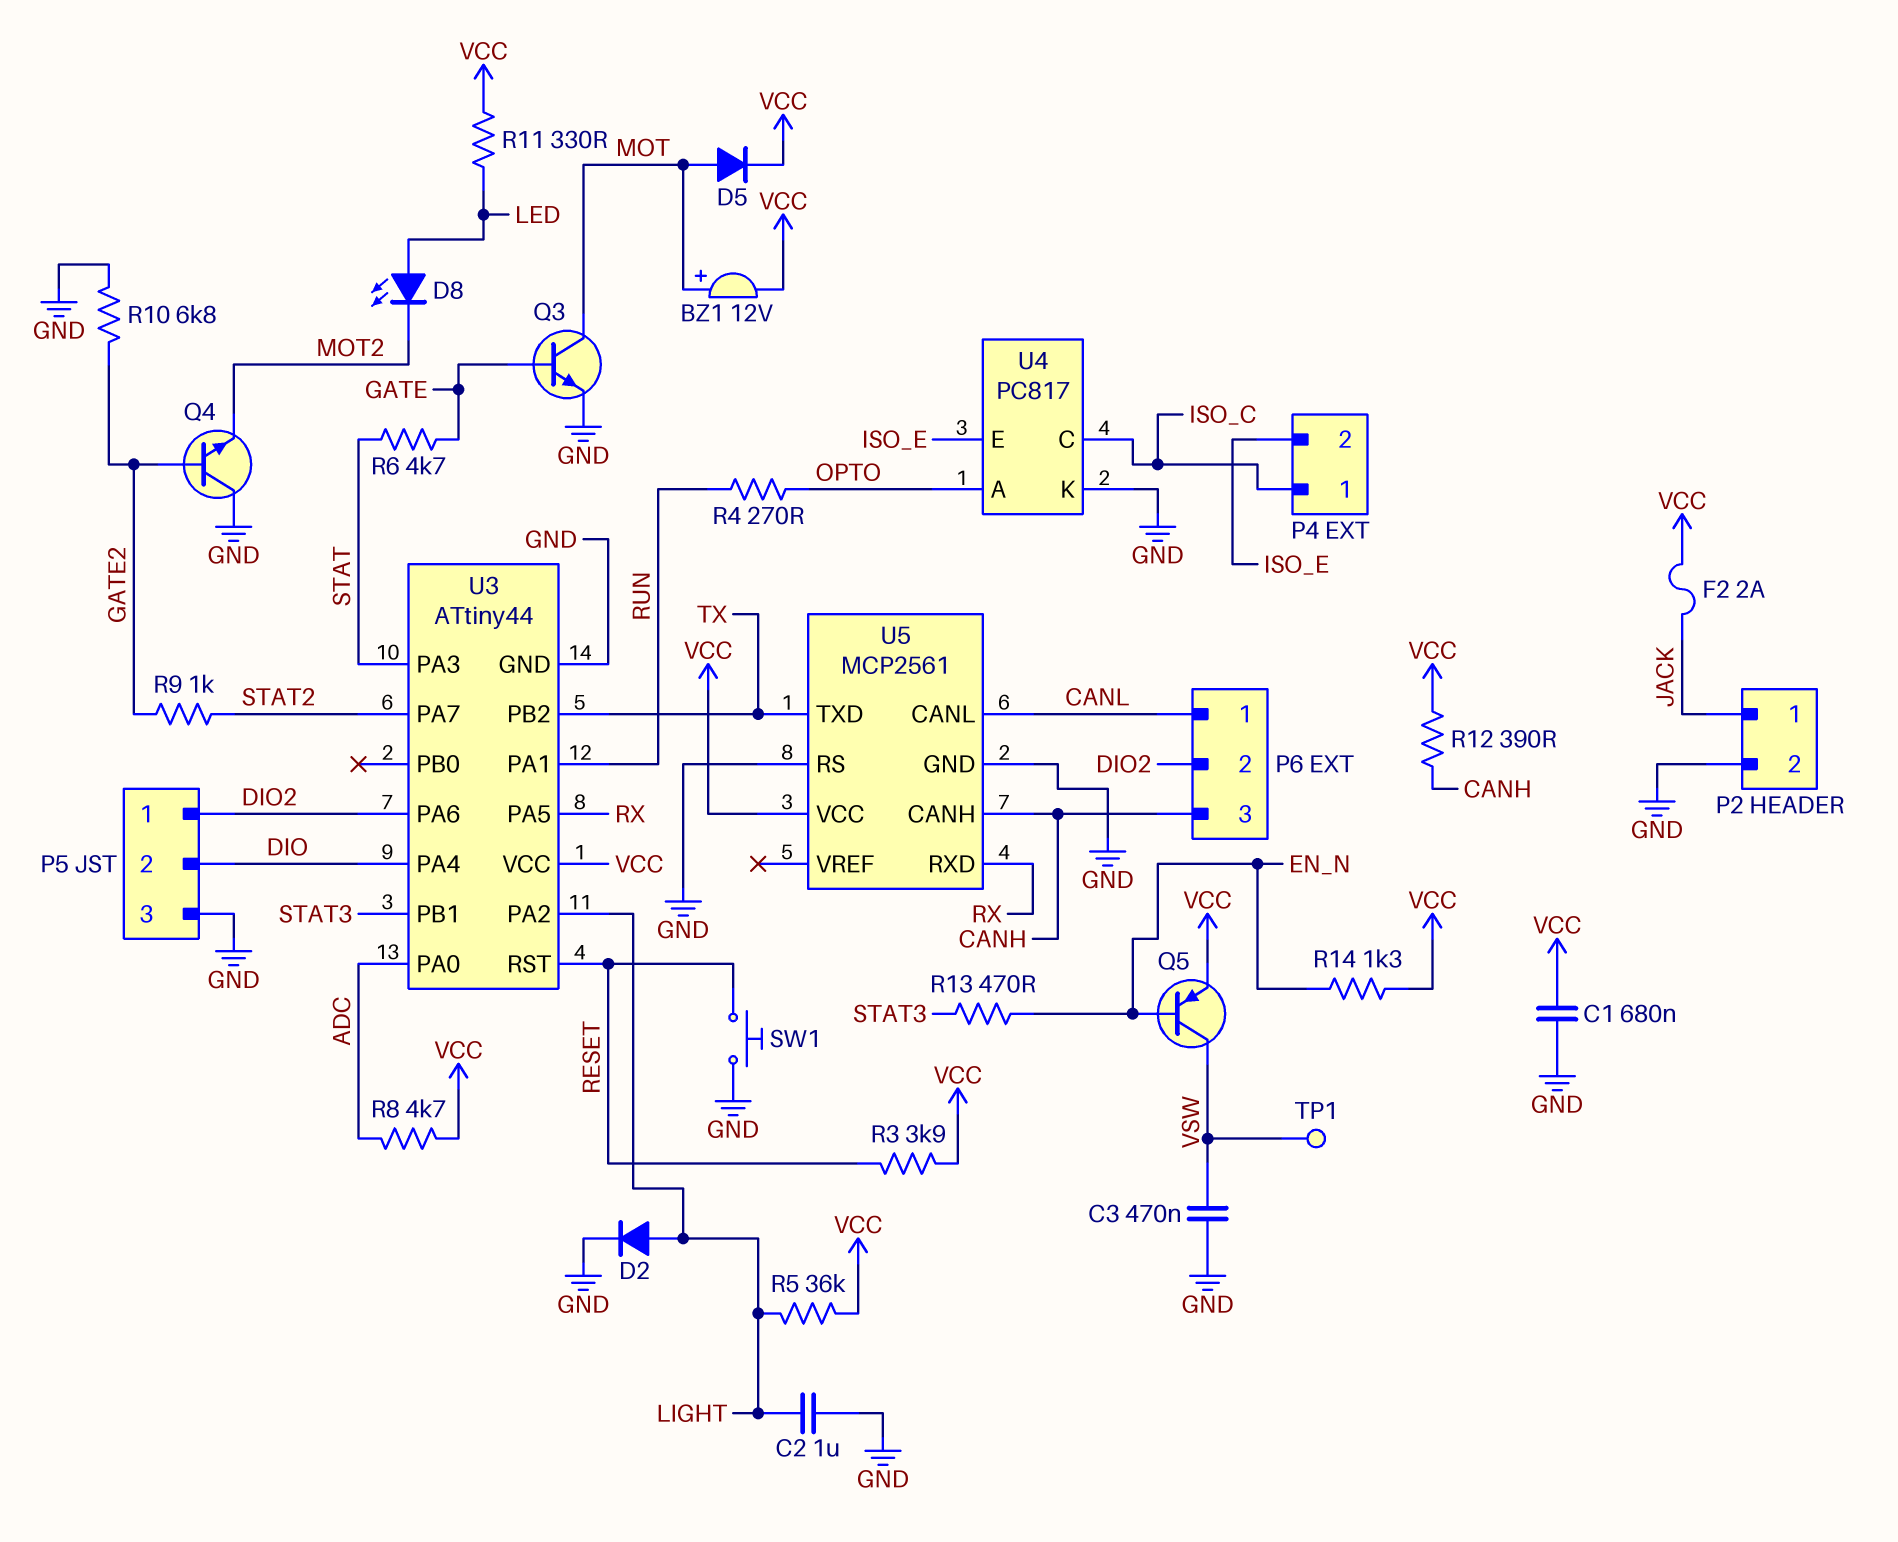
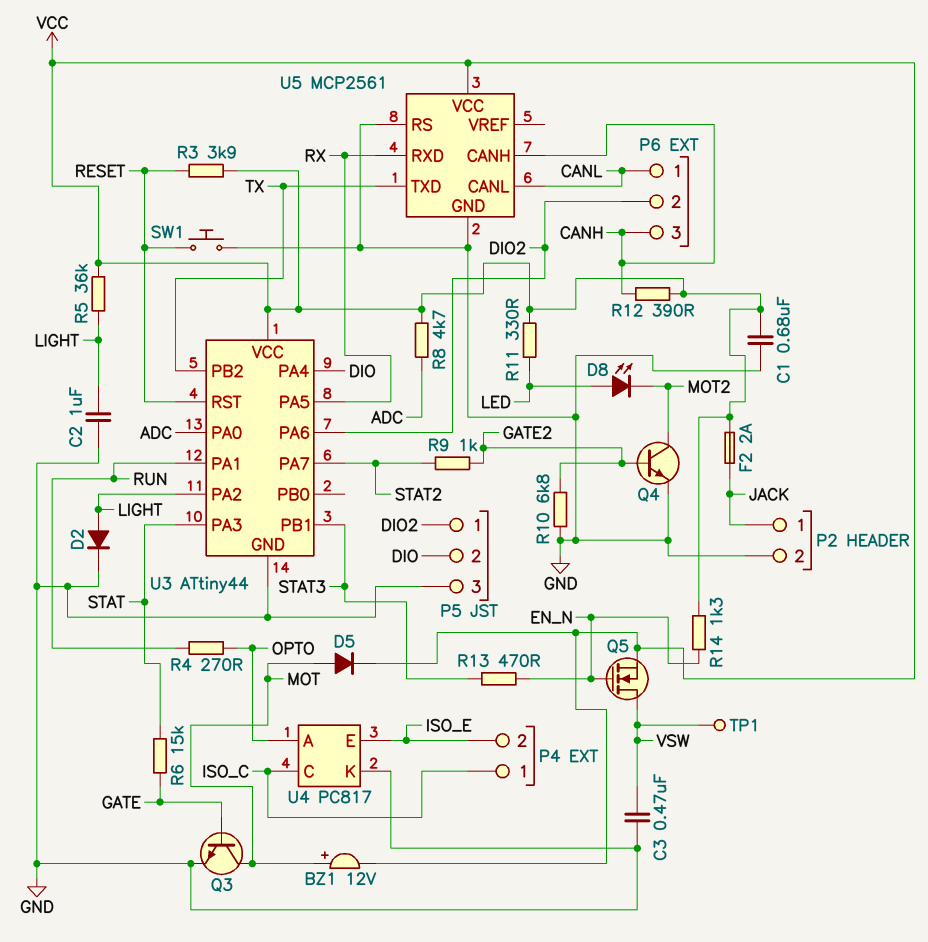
Q4: NPN (B GATE2, C GND, E MOT2) -> NPN (B GATE2, C MOT2, E GND)
Q5: PNP (B EN_N, C VSW, E VCC) -> NMOS (G EN_N, D VSW, S VCC)
R6: 4.7k (GATE, STAT) -> 15k (GATE, STAT)

